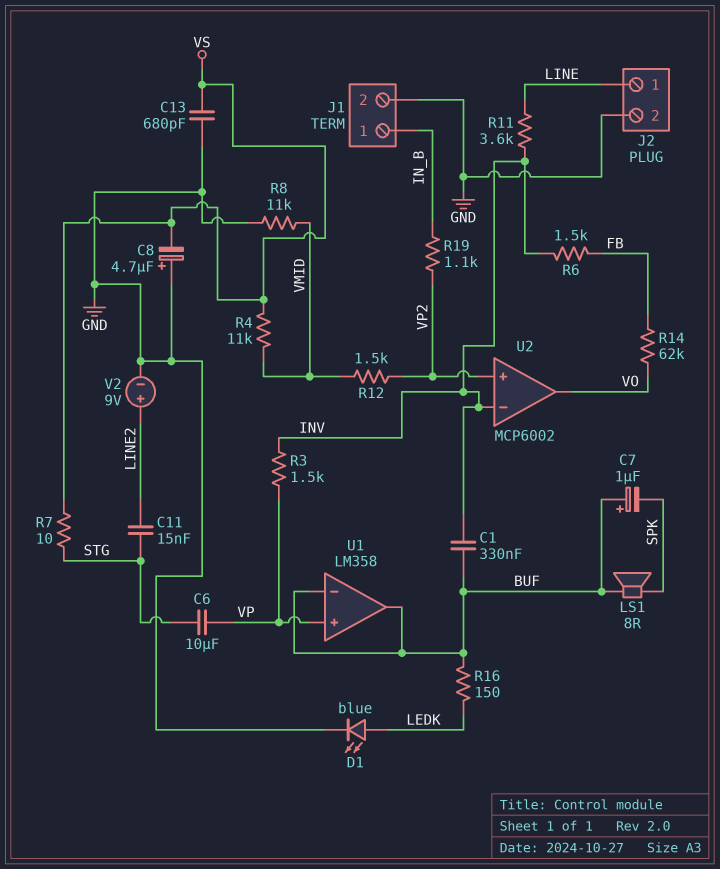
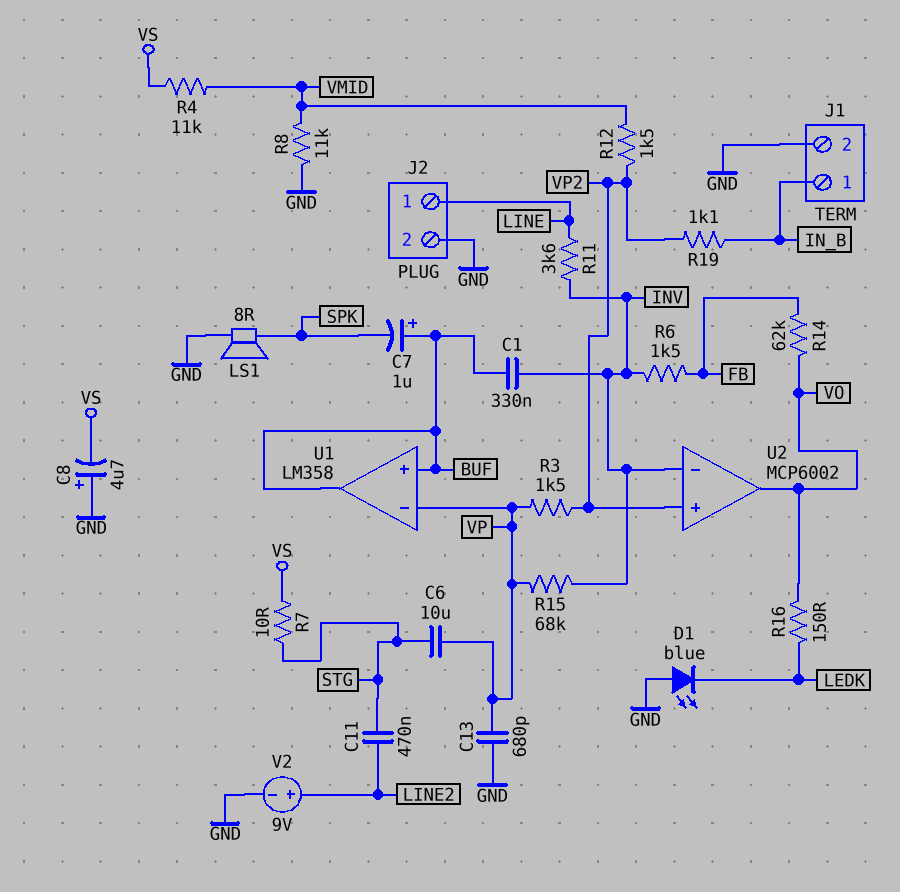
C11: 15nF (LINE2, STG) -> 470nF (LINE2, STG)
C13: 680pF (GND, VS) -> 680pF (GND, VP)
D1: LED blue (A LEDK, K GND) -> LED blue (A GND, K LEDK)
LS1: speaker 8R (BUF, SPK) -> speaker 8R (GND, SPK)
R3: 1.5k (INV, VP) -> 1.5k (VP, VP2)
R15: none -> 68k (INV, VP)
R16: 150 (BUF, LEDK) -> 150 (LEDK, VO)
U1 pin in+: VP -> BUF
U1 pin in-: BUF -> VP

